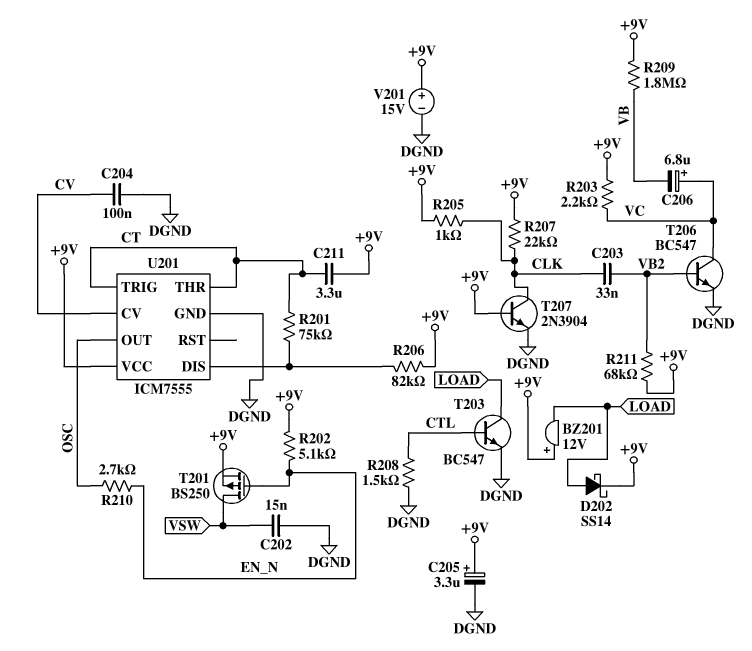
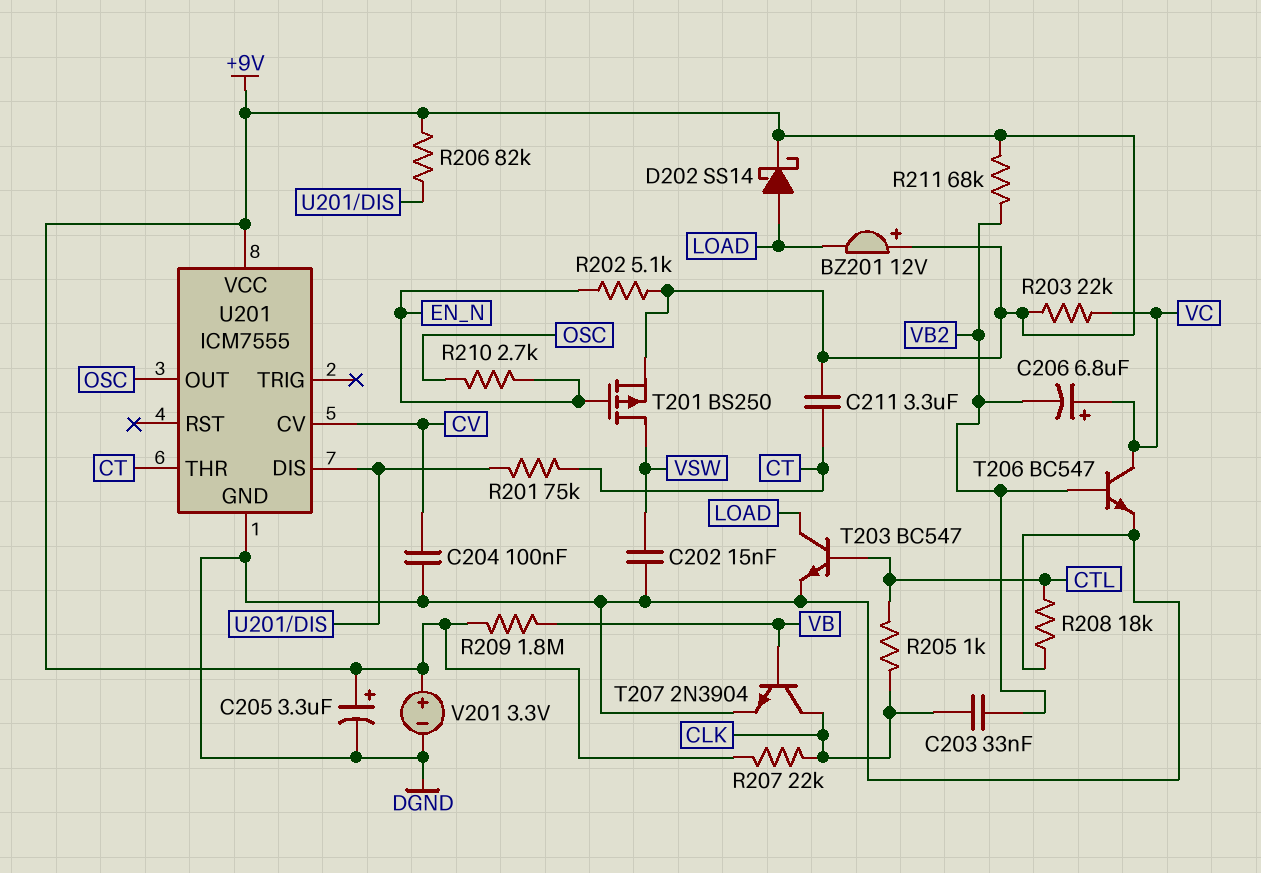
C206: 6.8uF (plus VC, minus VB) -> 6.8uF (plus VC, minus VB2)
R203: 2.2k (+9V, VC) -> 22k (+9V, VC)
R205: 1k (+9V, CLK) -> 1k (CLK, CTL)
R208: 1.5k (CTL, DGND) -> 18k (CTL, DGND)
T207: NPN 2N3904 (B +9V, C CLK, E DGND) -> NPN 2N3904 (B VB, C CLK, E DGND)
U201 pin TRIG: CT -> none
V201: 15V (plus +9V, minus DGND) -> 3.3V (plus +9V, minus DGND)

